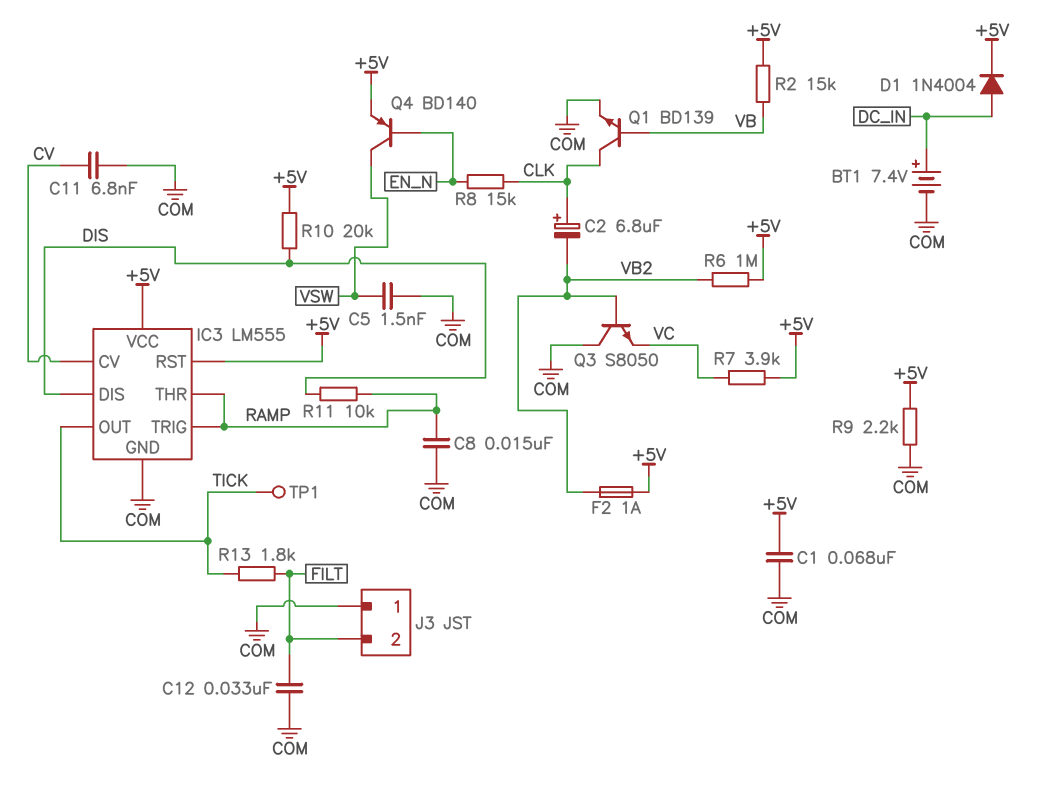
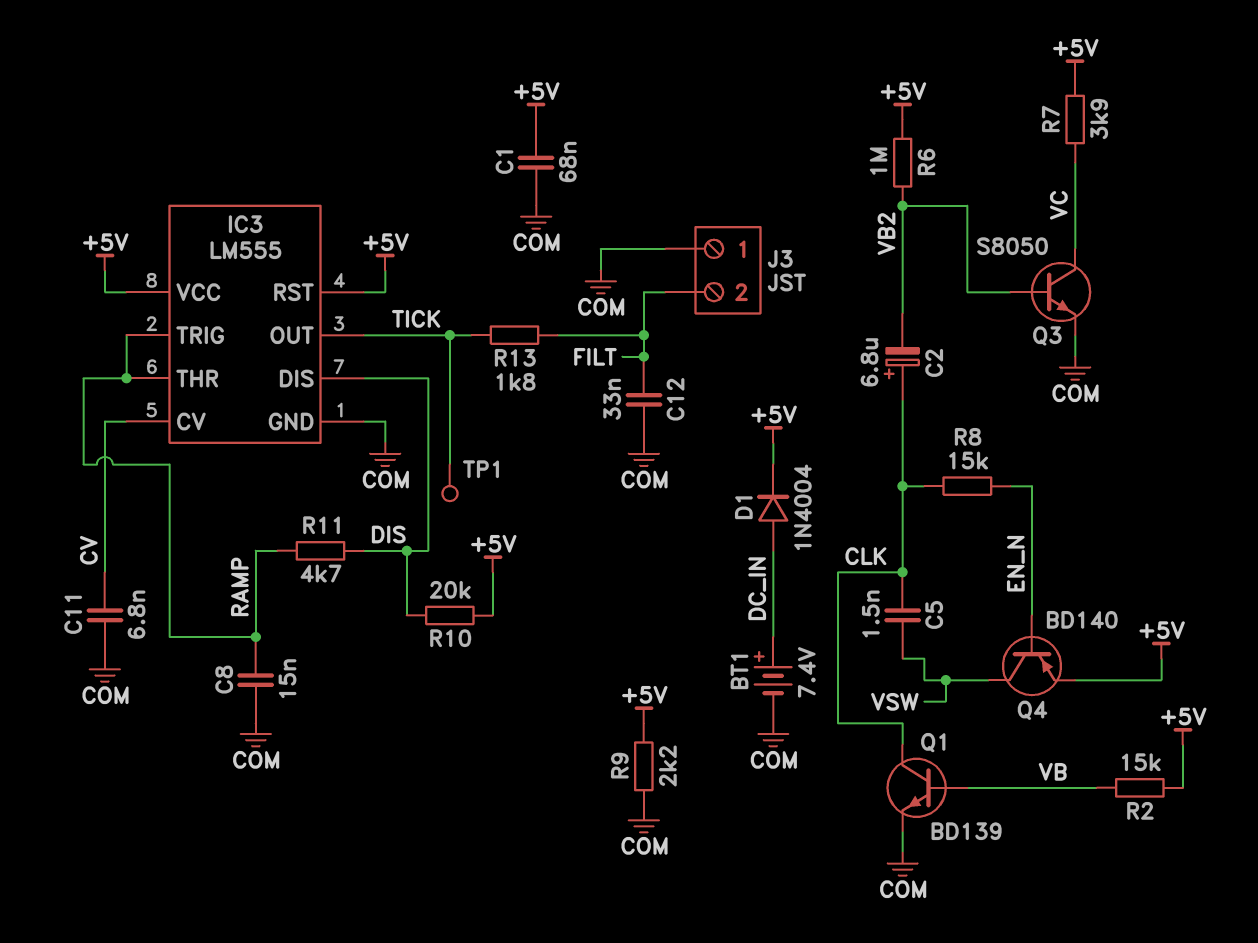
C5: 1.5nF (COM, VSW) -> 1.5nF (CLK, VSW)
F2: 1A (+5V, VB2) -> none
Q3: NPN S8050 (B VB2, C COM, E VC) -> NPN S8050 (B VB2, C VC, E COM)
R11: 10k (DIS, RAMP) -> 4.7k (DIS, RAMP)

